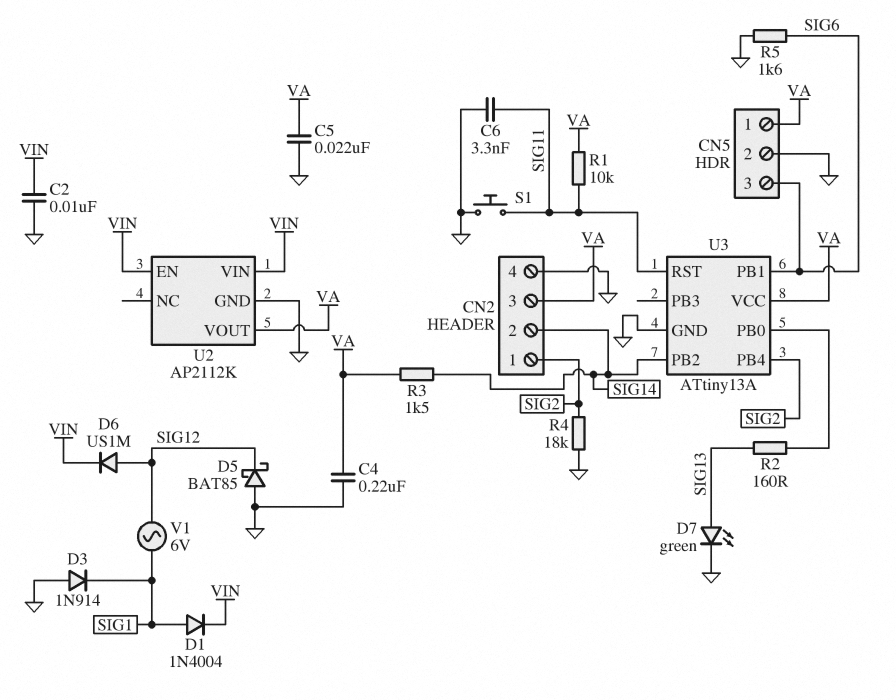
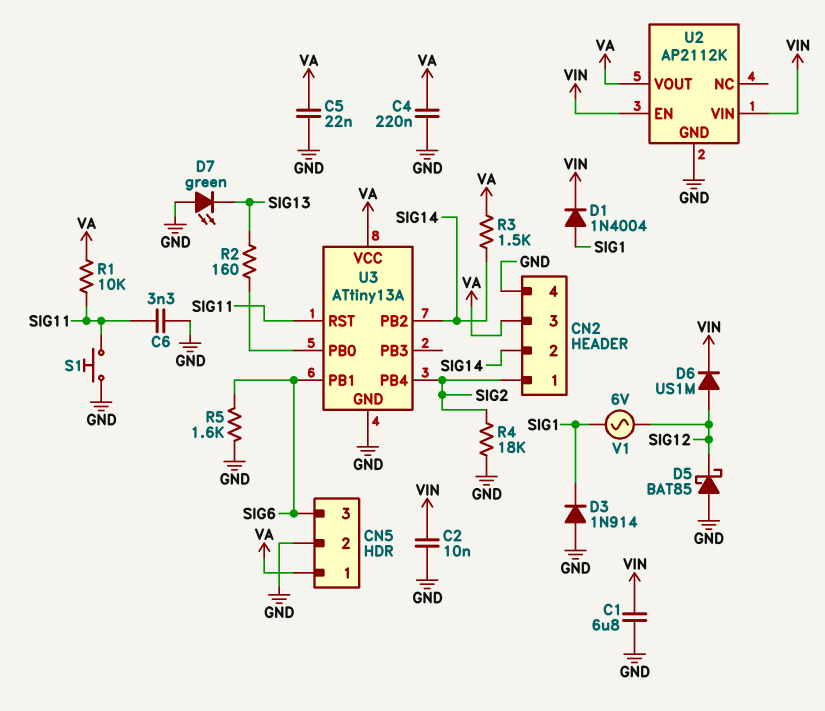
C1: none -> 6.8uF (GND, VIN)
D7: LED green (A SIG13, K GND) -> LED green (A GND, K SIG13)

